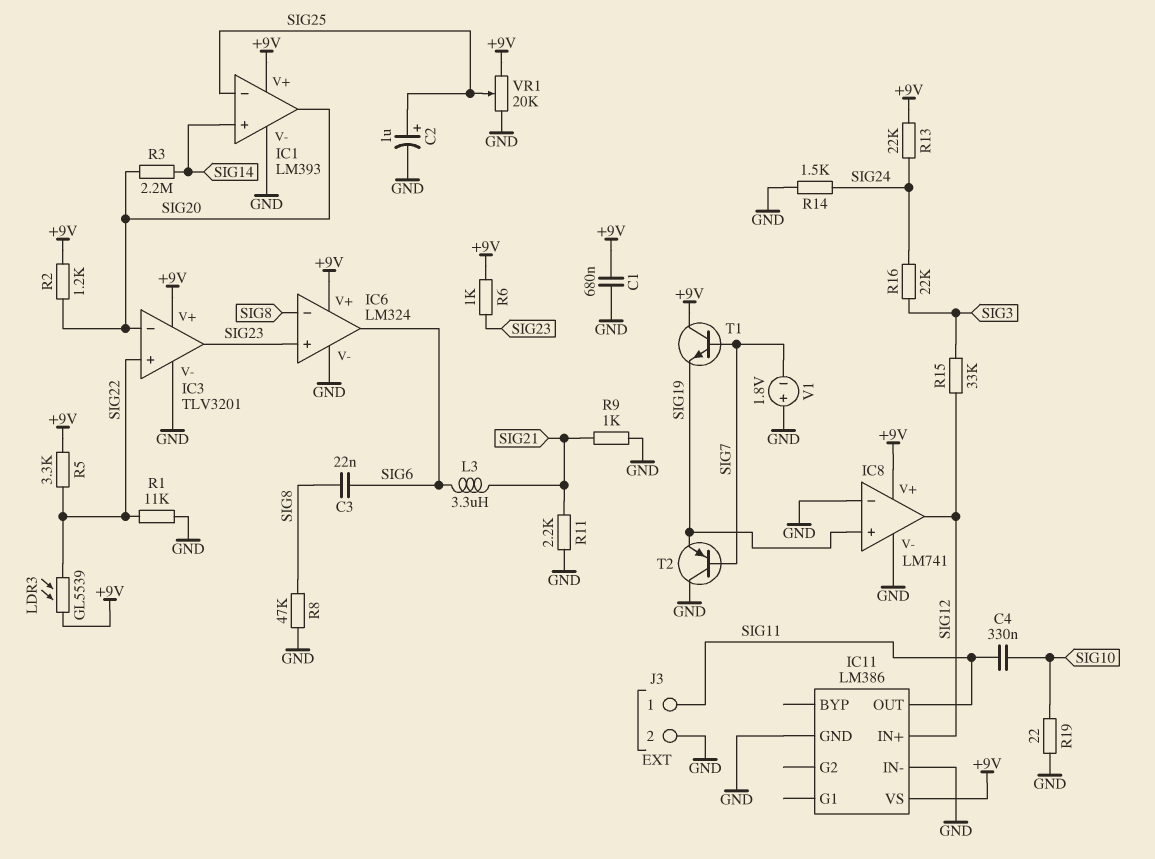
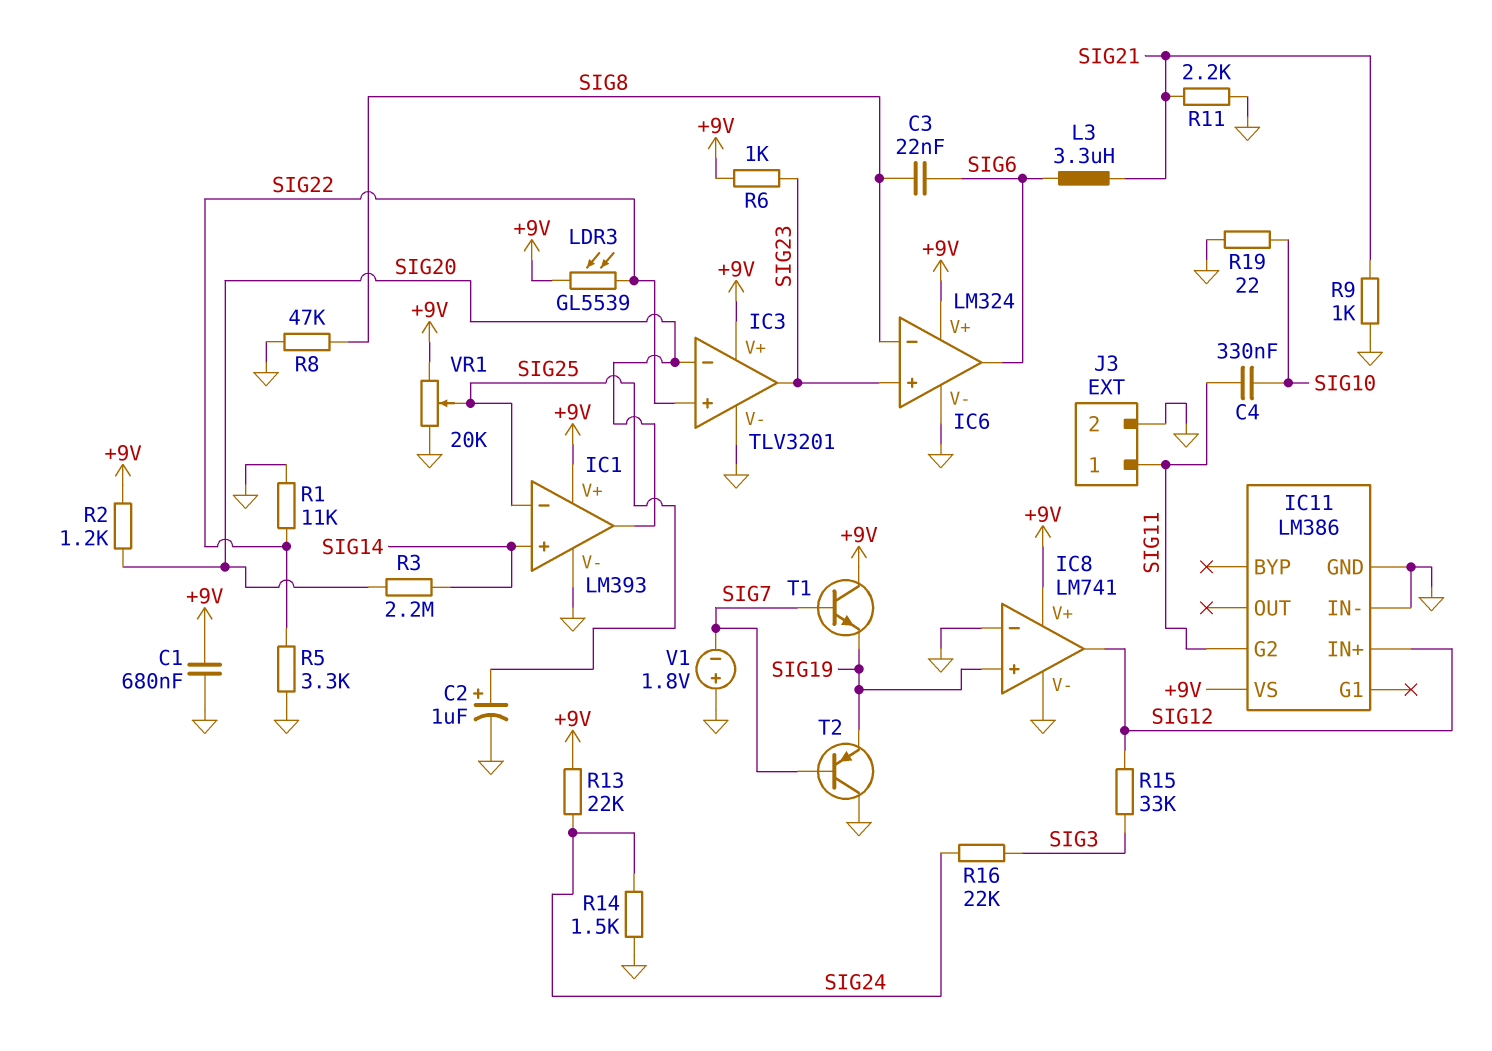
IC11 pin G2: none -> SIG11
IC11 pin OUT: SIG11 -> none
R5: 3.3k (+9V, SIG22) -> 3.3k (GND, SIG22)

